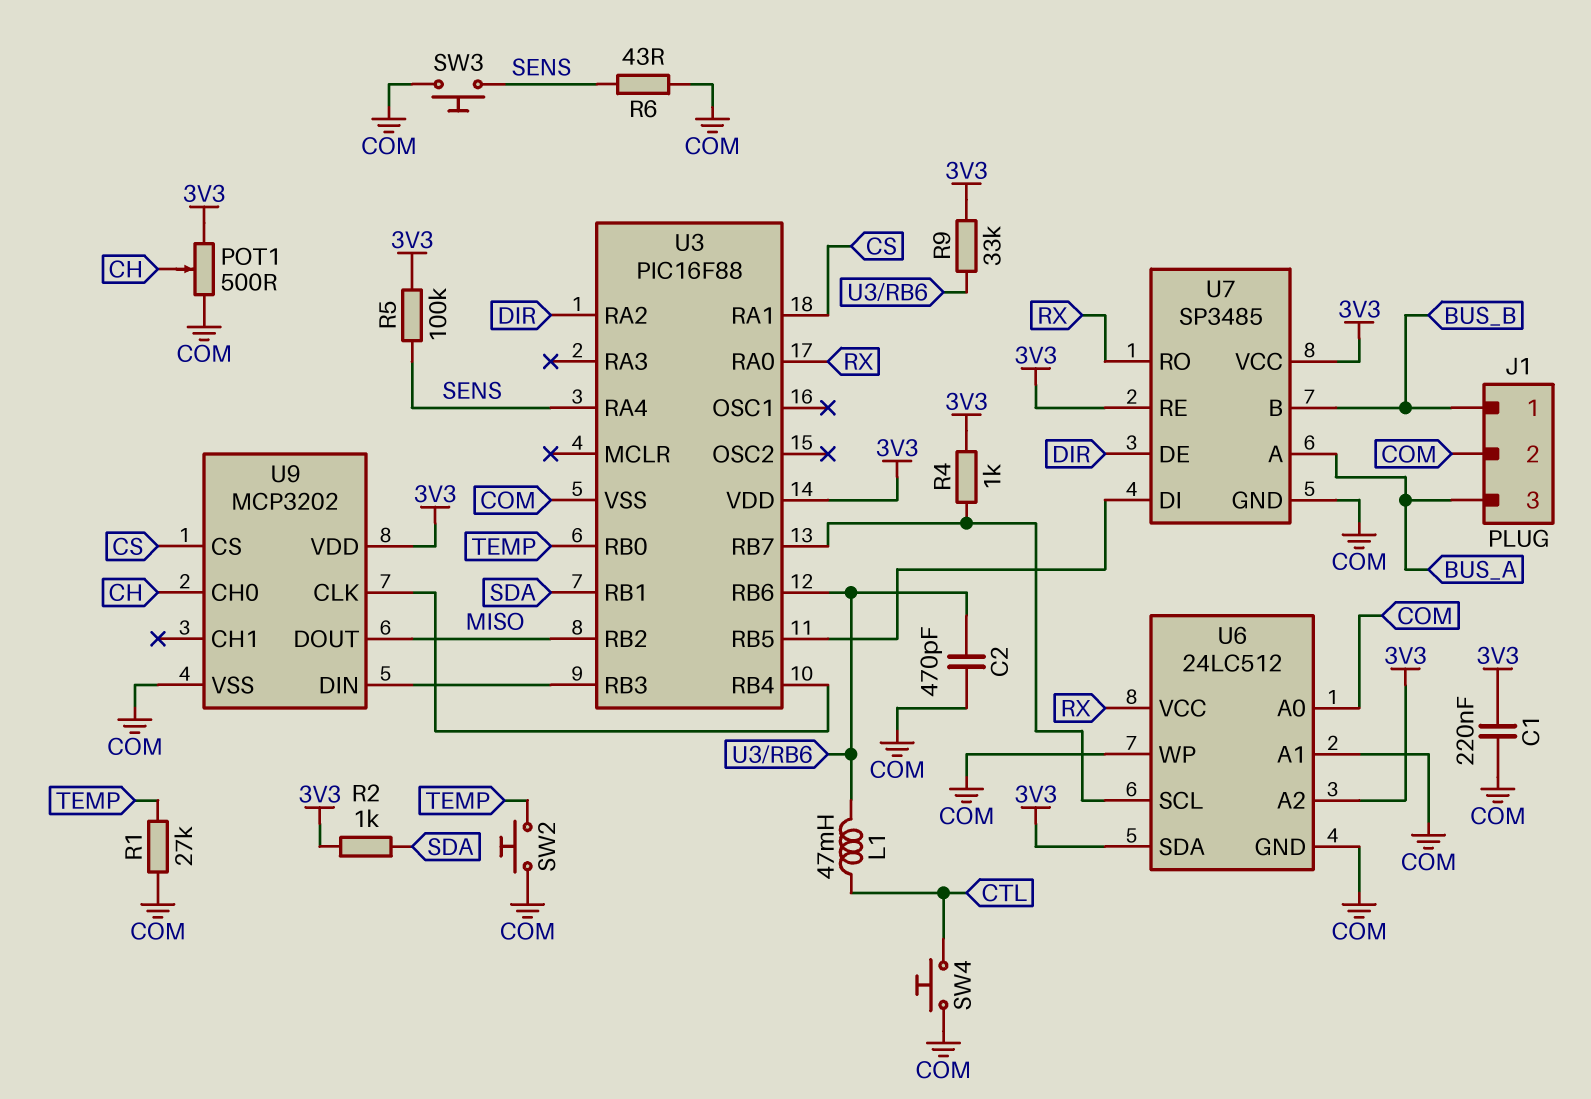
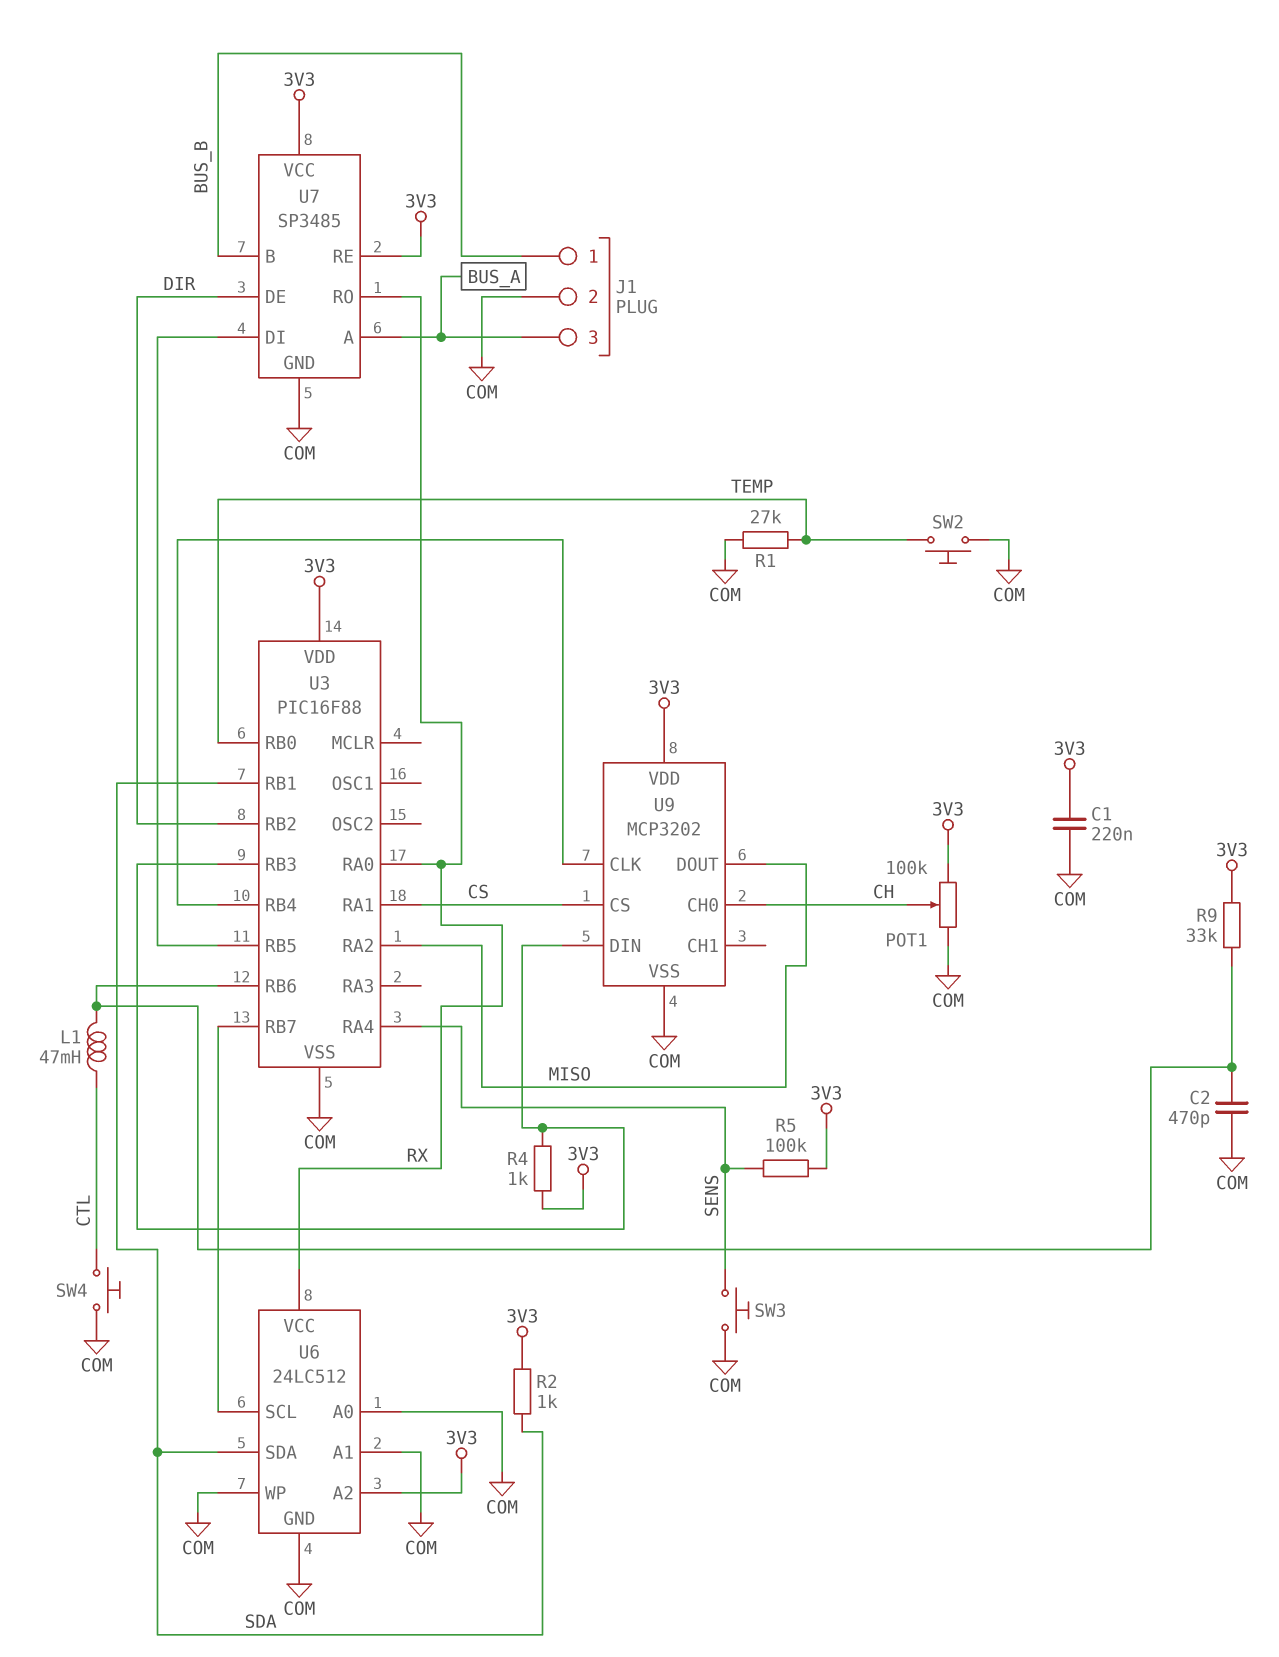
POT1: 500 (3V3, COM, wiper CH) -> 100k (3V3, COM, wiper CH)
R4: 1k (3V3, U3/RB7) -> 1k (3V3, U3/RB3)
R6: 43 (COM, SENS) -> none
U3 pin RA2: DIR -> MISO
U3 pin RB2: MISO -> DIR
U6 pin SDA: 3V3 -> SDA

